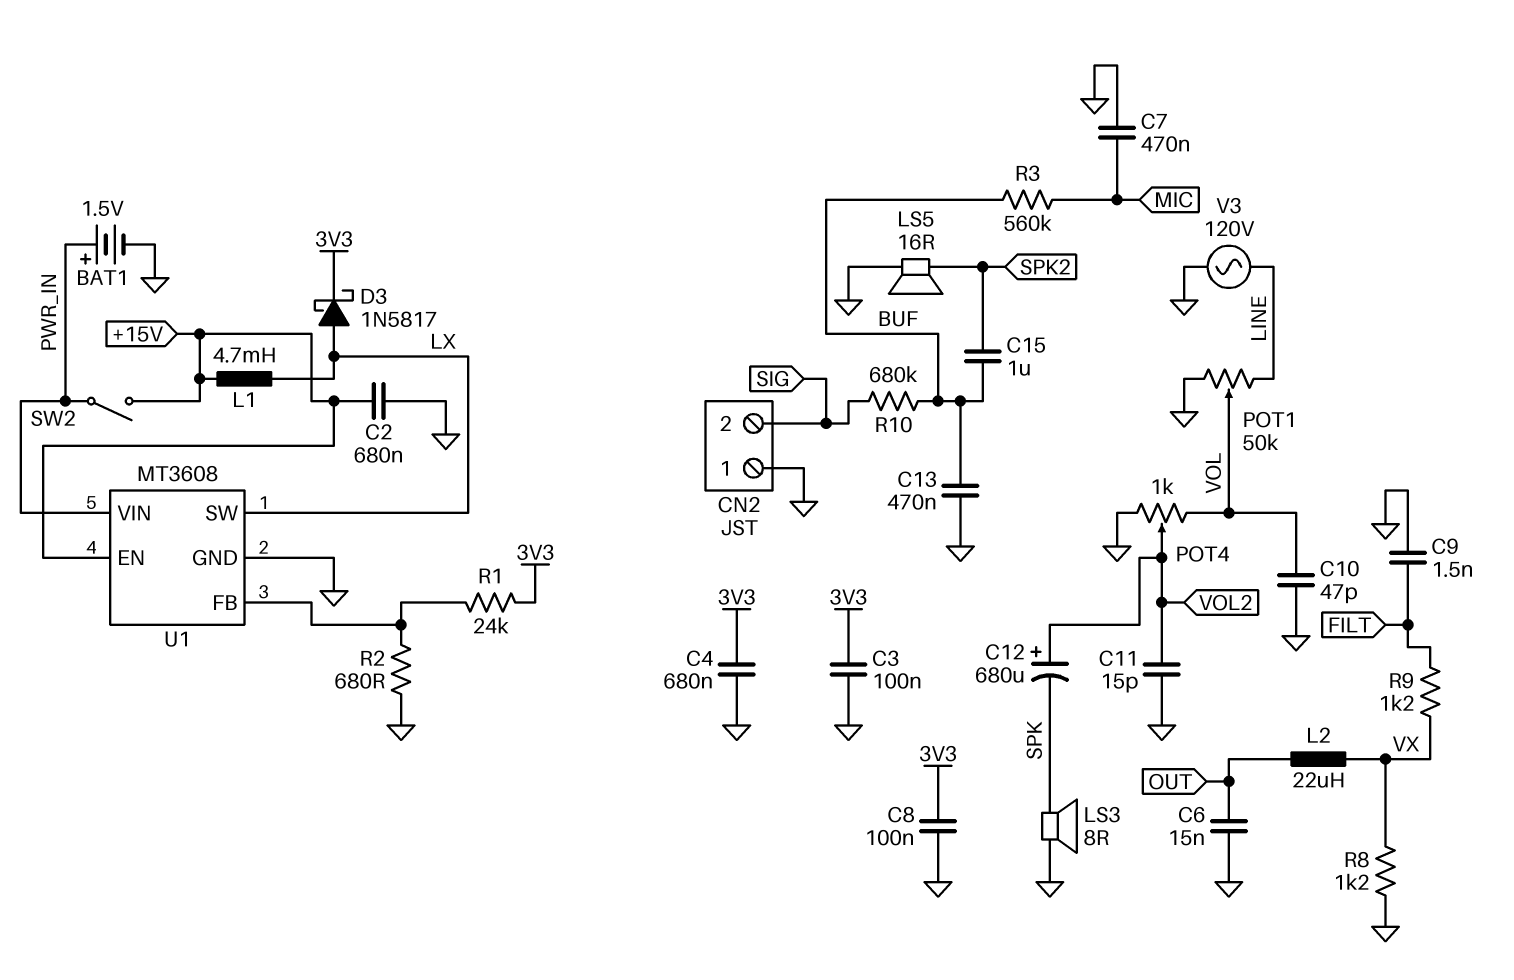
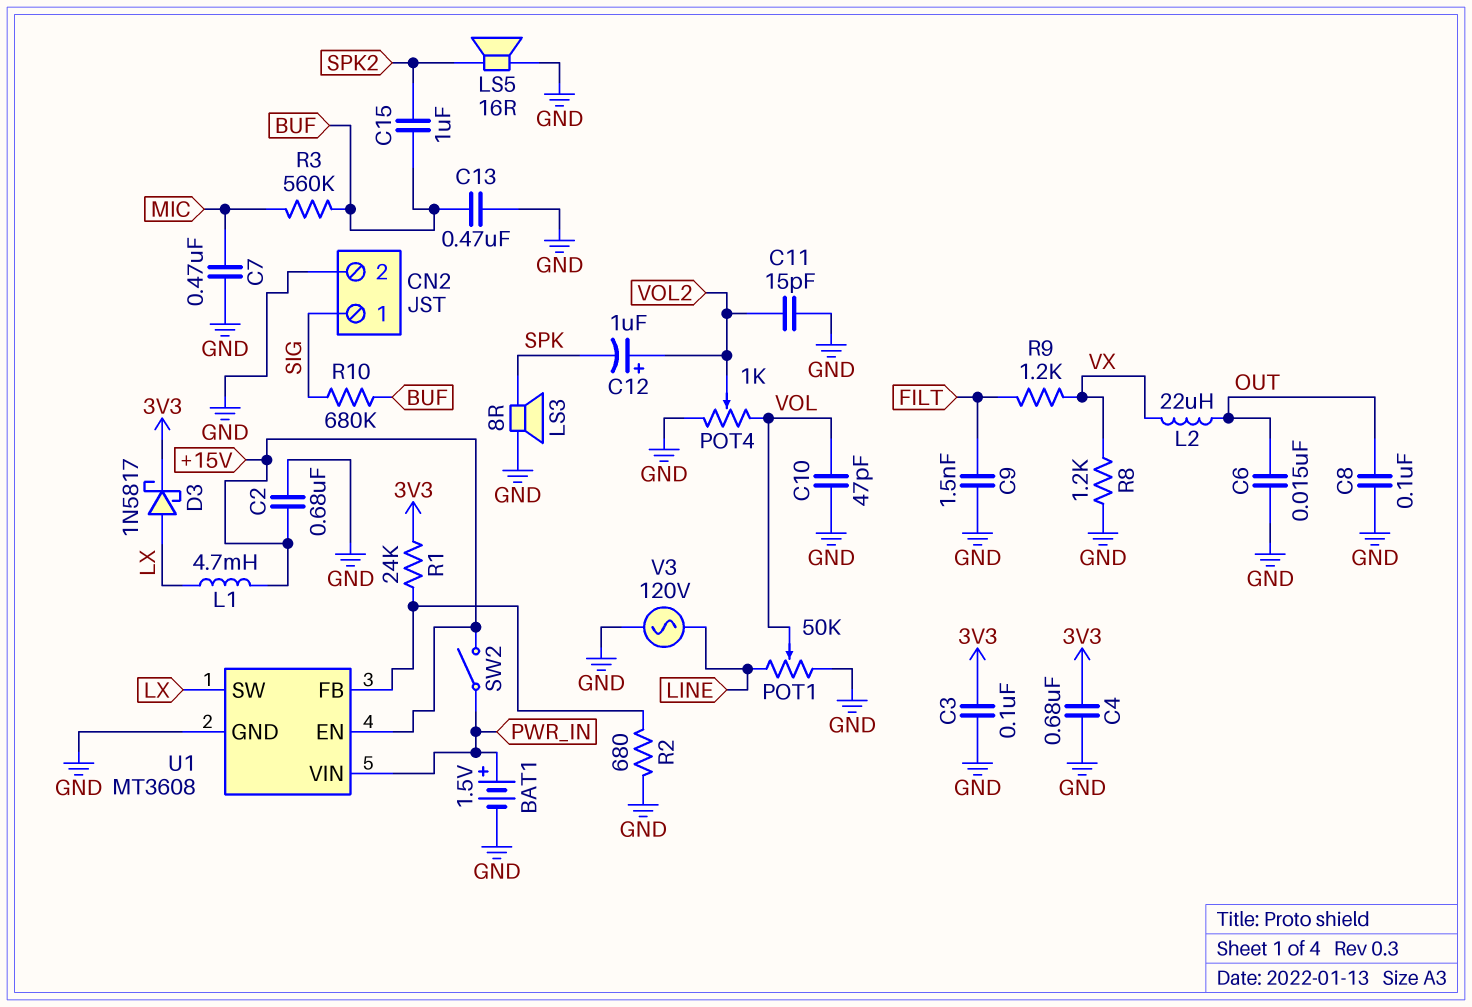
C8: 100nF (3V3, GND) -> 100nF (GND, OUT)
C12: 680uF (plus VOL2, minus SPK) -> 1uF (plus VOL2, minus SPK)
CN2 pin 1: GND -> SIG
CN2 pin 2: SIG -> GND

